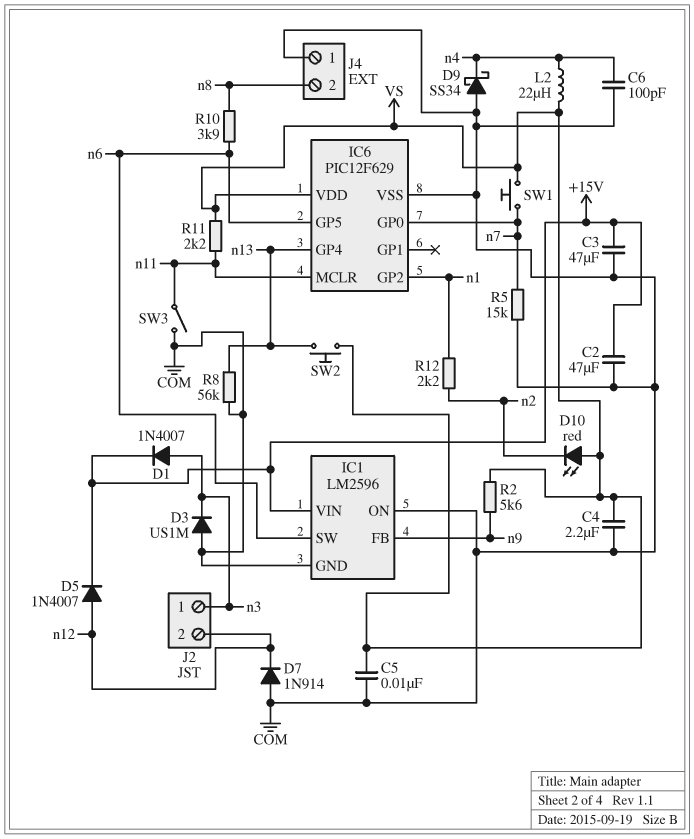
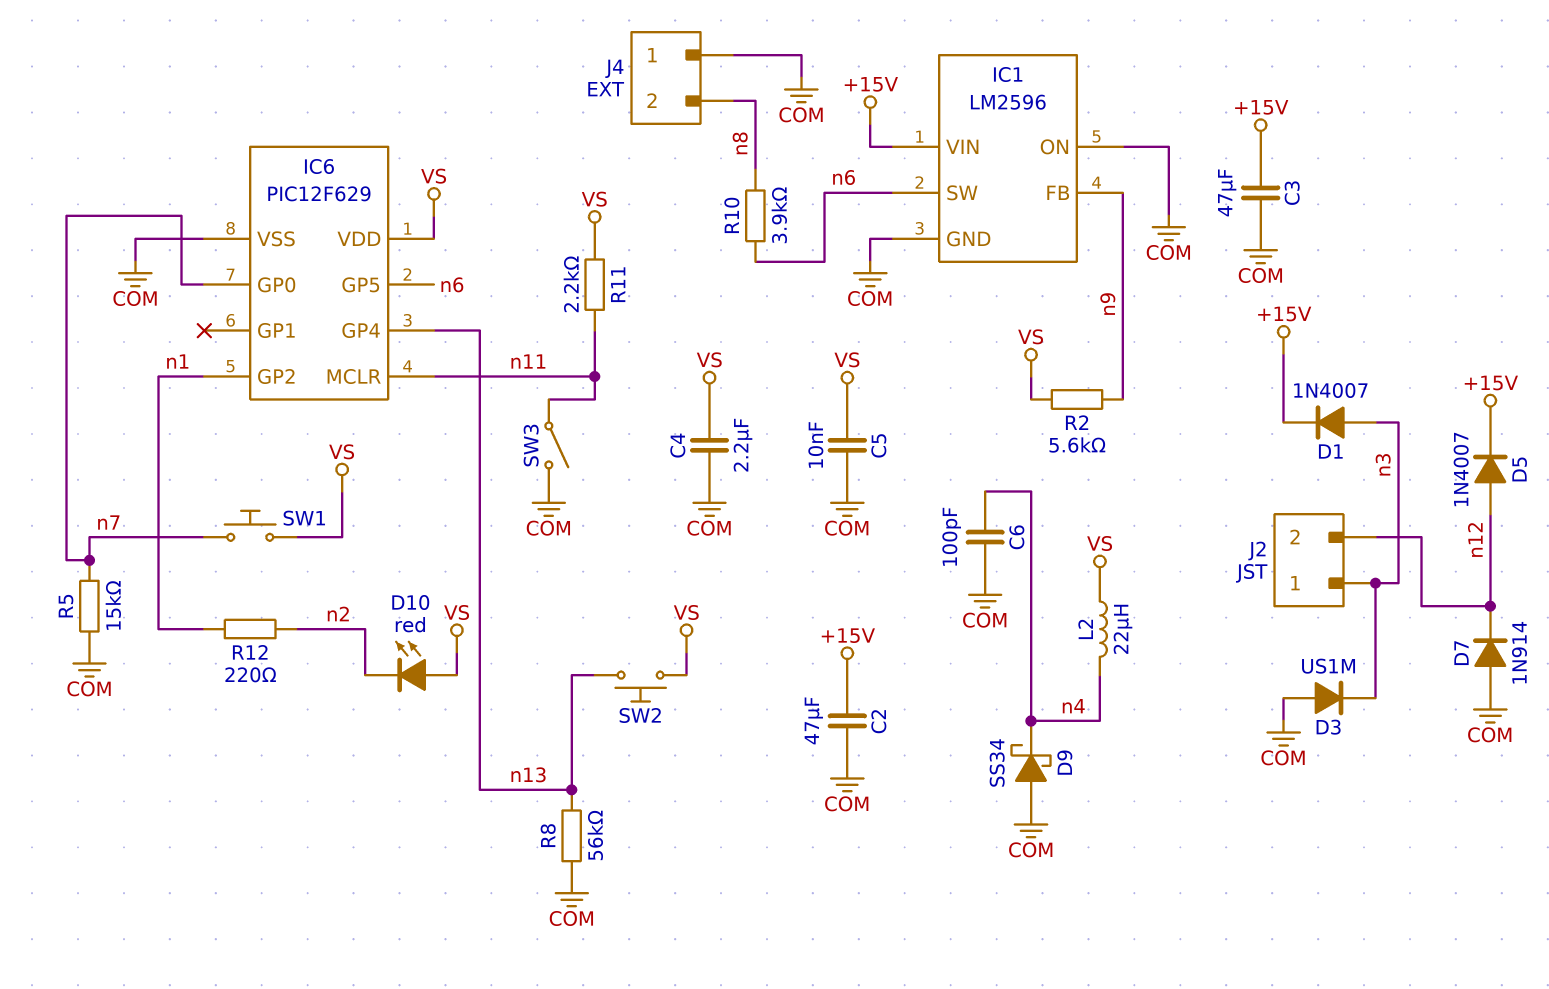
R12: 2.2k (n1, n2) -> 220 (n1, n2)

